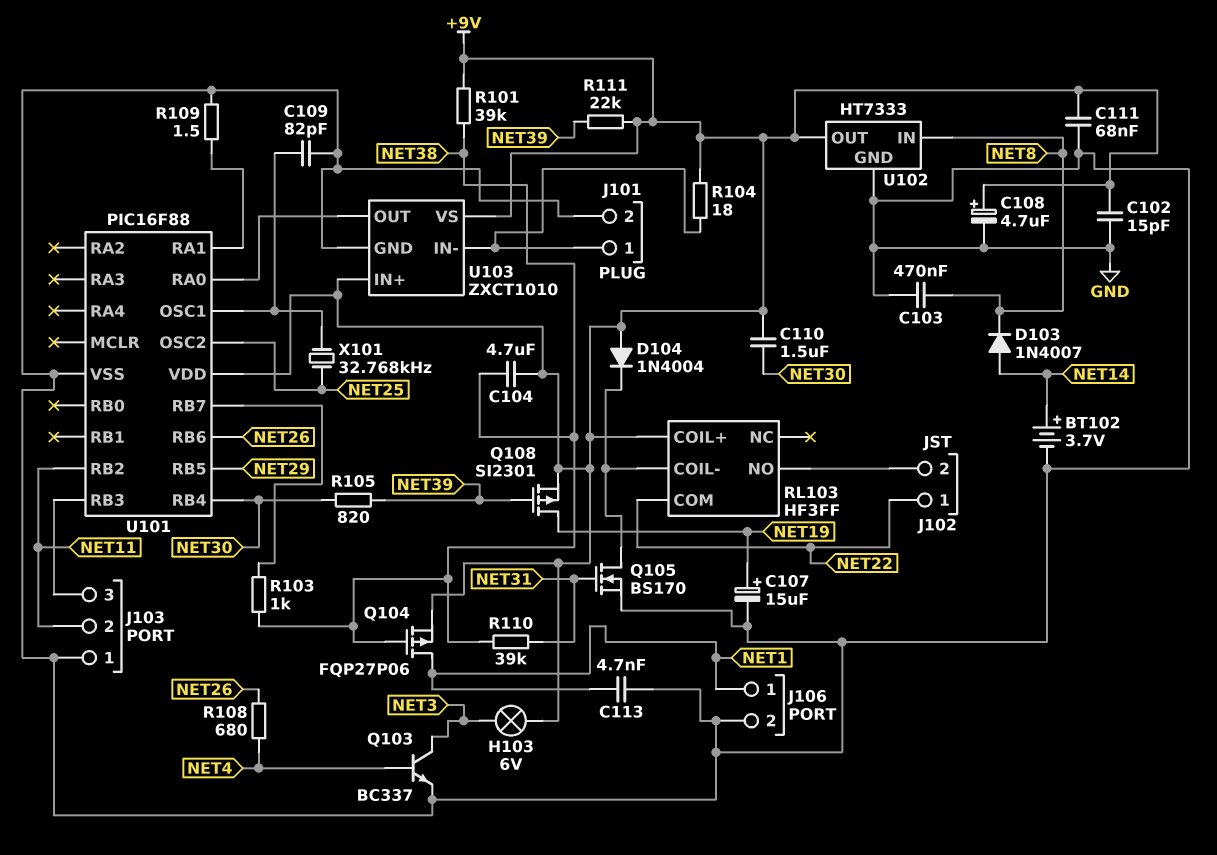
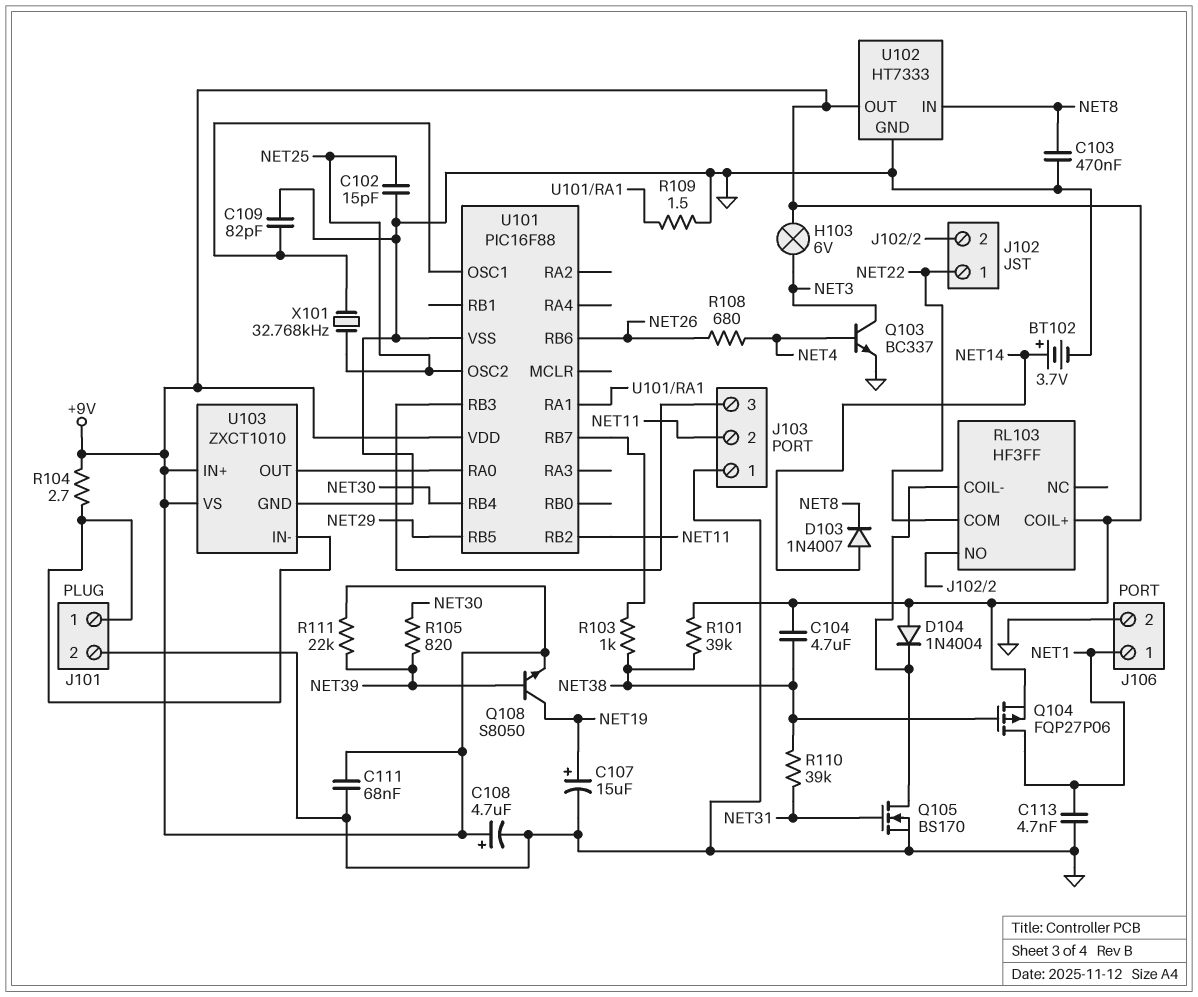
C102: 15pF (+9V, GND) -> 15pF (GND, NET25)
C110: 1.5uF (+9V, NET30) -> none
Q108: PMOS SI2301 (G NET39, D NET19, S +9V) -> NPN S8050 (B NET39, C NET19, E +9V)
R104: 18 (+9V, J101/1) -> 2.7 (+9V, J101/1)

